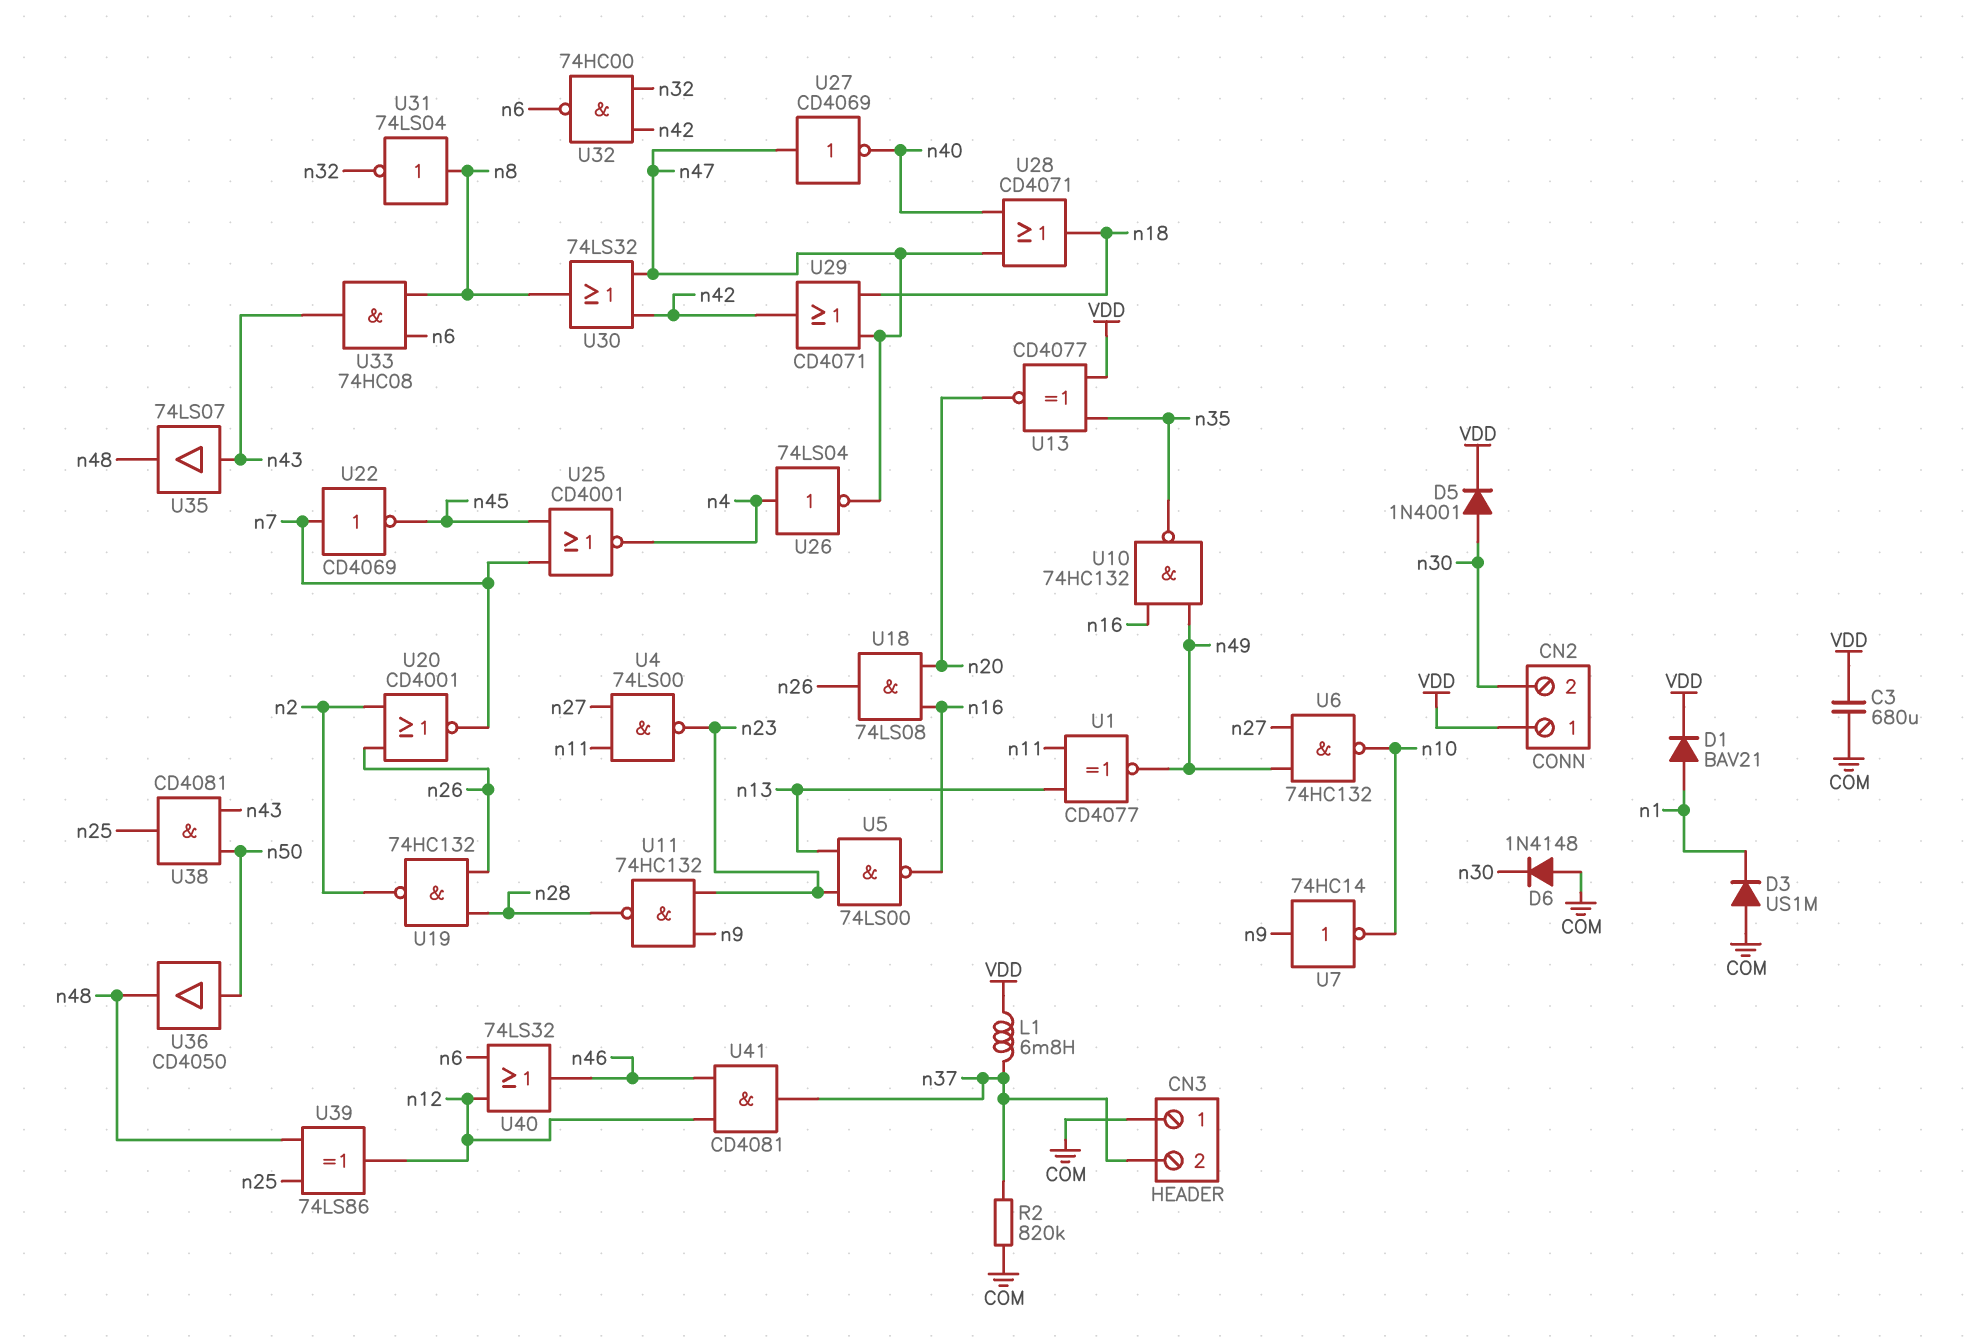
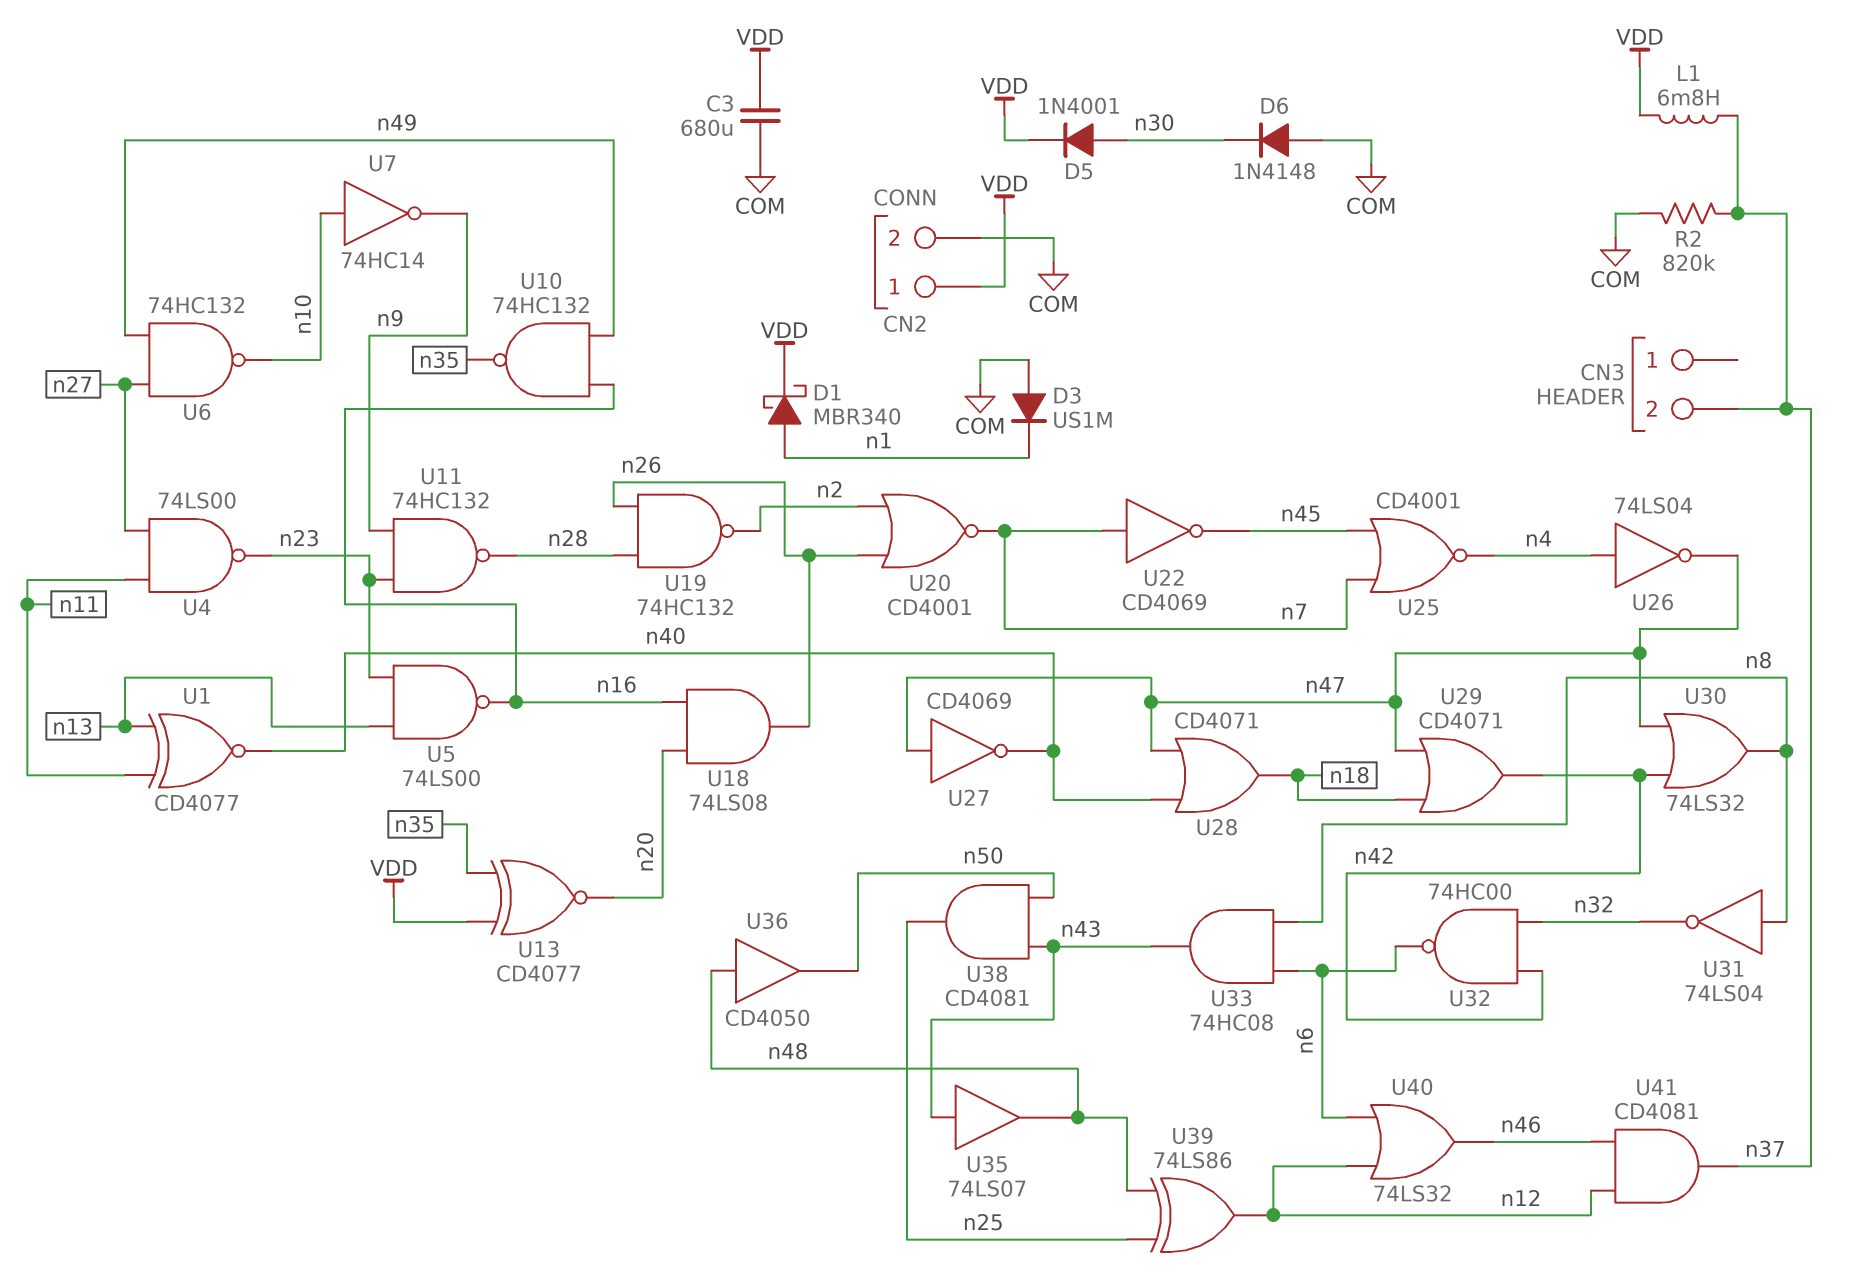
CN2 pin 2: n30 -> COM
CN3 pin 1: COM -> none
D1: diode BAV21 (A n1, K VDD) -> schottky MBR340 (A n1, K VDD)
U1: XNOR CD4077 (in n11, in n13, out n49) -> XNOR CD4077 (in n11, in n13, out n40)
U7: NOT 74HC14 (in n9, out n10) -> NOT 74HC14 (in n10, out n9)
U36: buffer CD4050 (in n50, out n48) -> buffer CD4050 (in n48, out n50)

